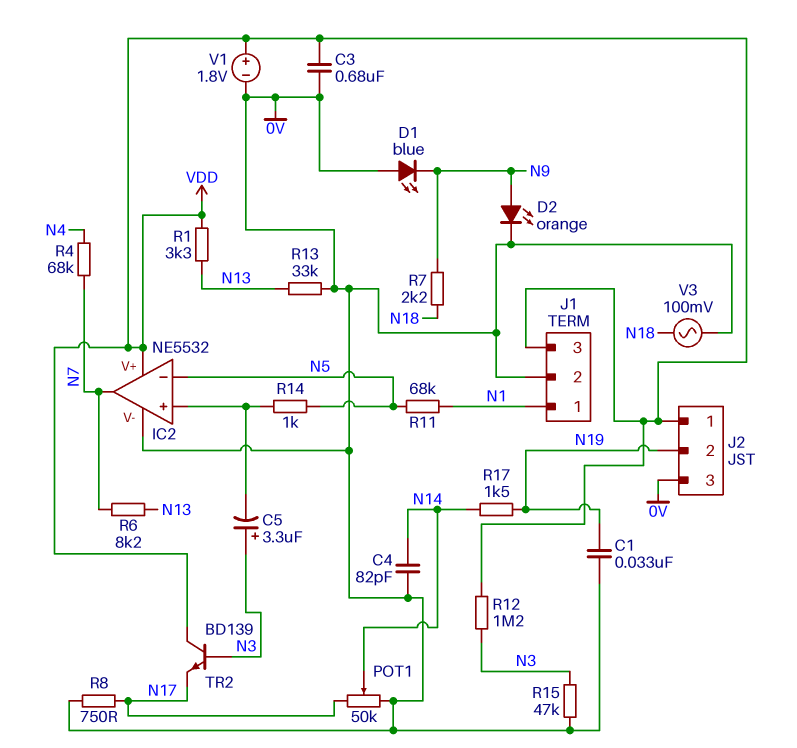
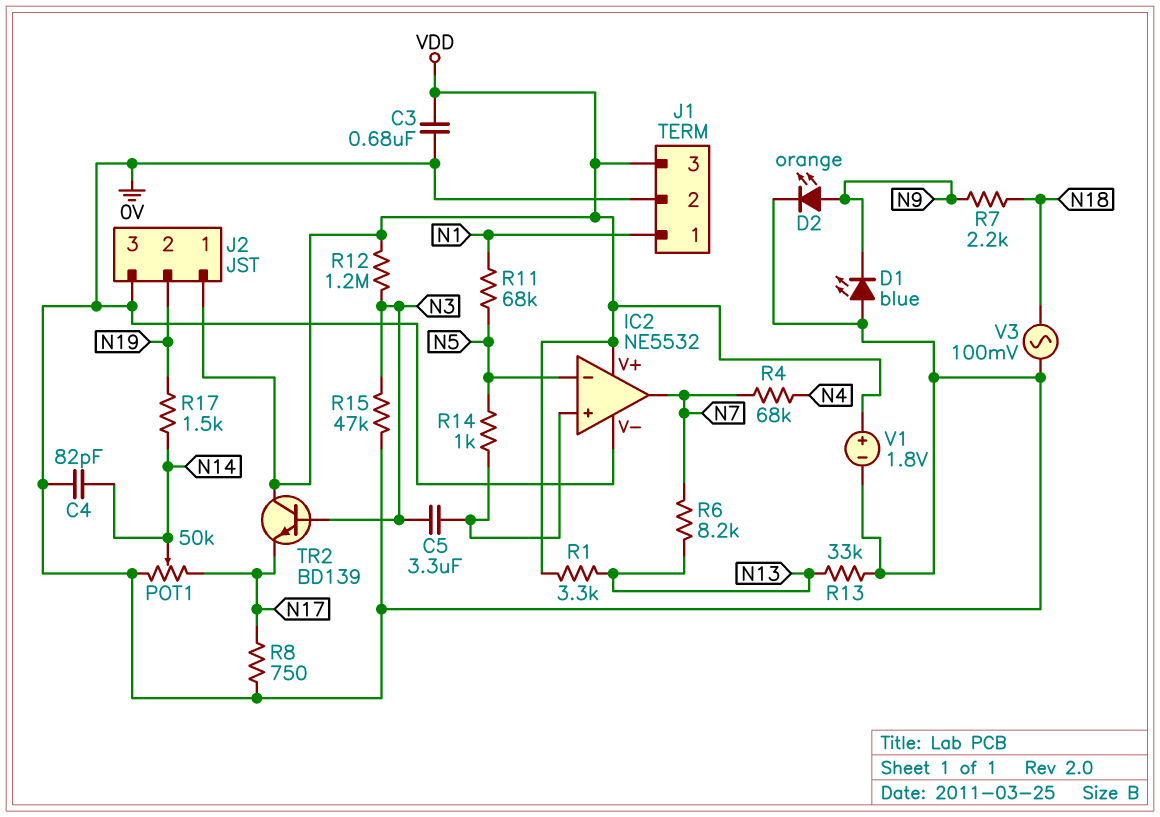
C1: 33nF (0V, N19) -> none
C5: 3.3uF (plus N3, minus IC2/in+) -> 3.3uF (IC2/in+, N3)

